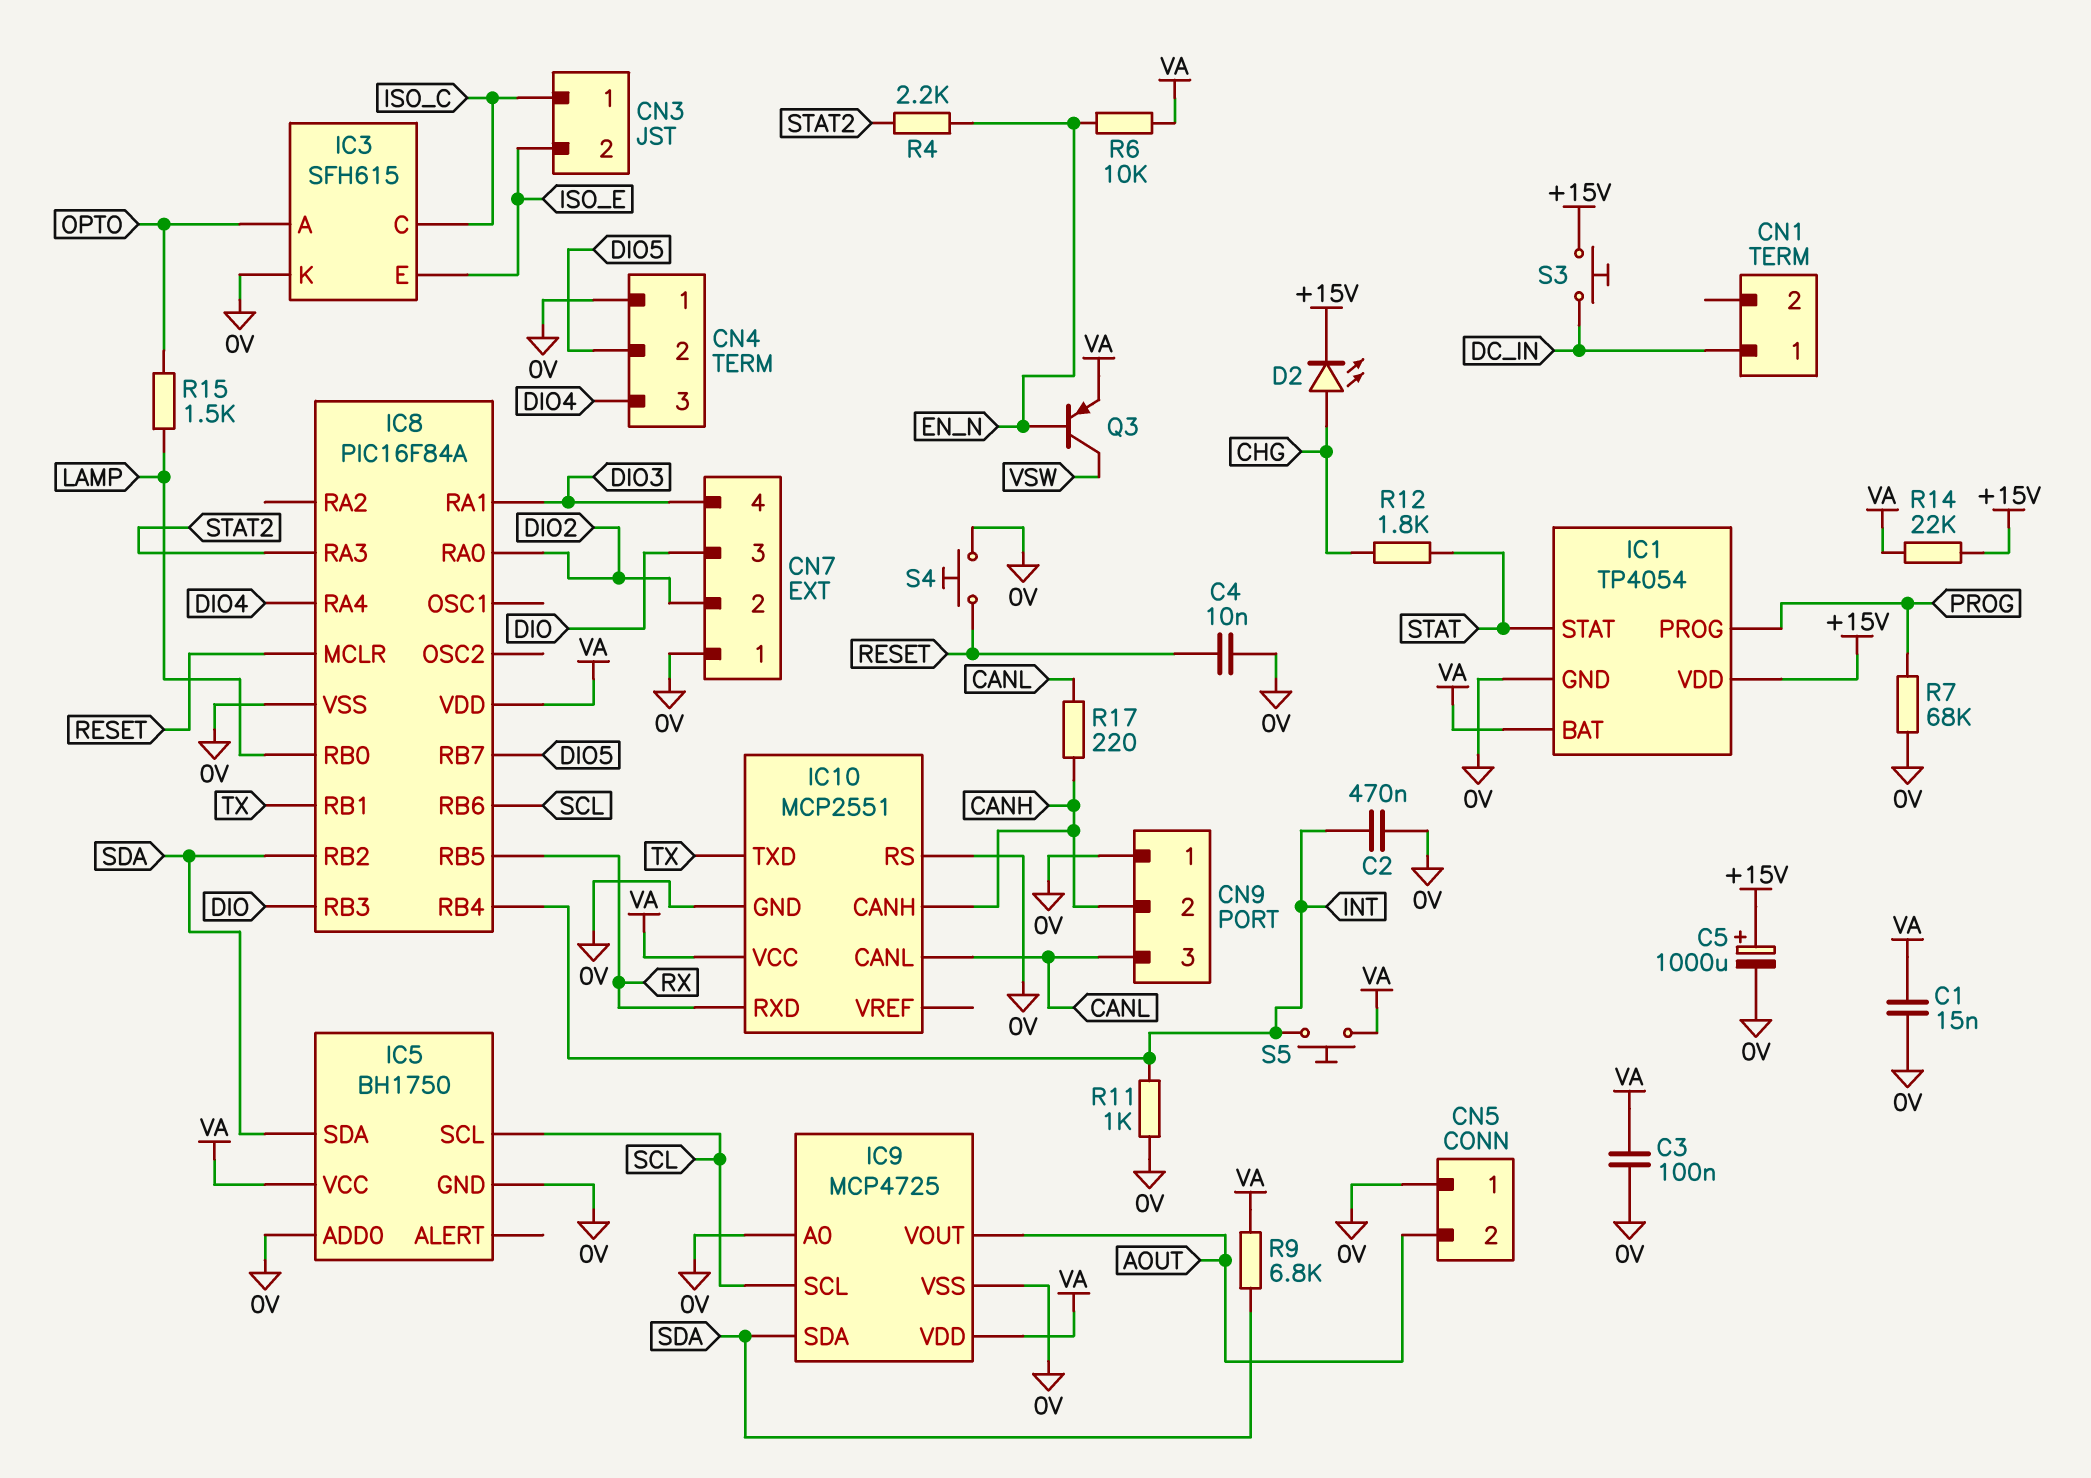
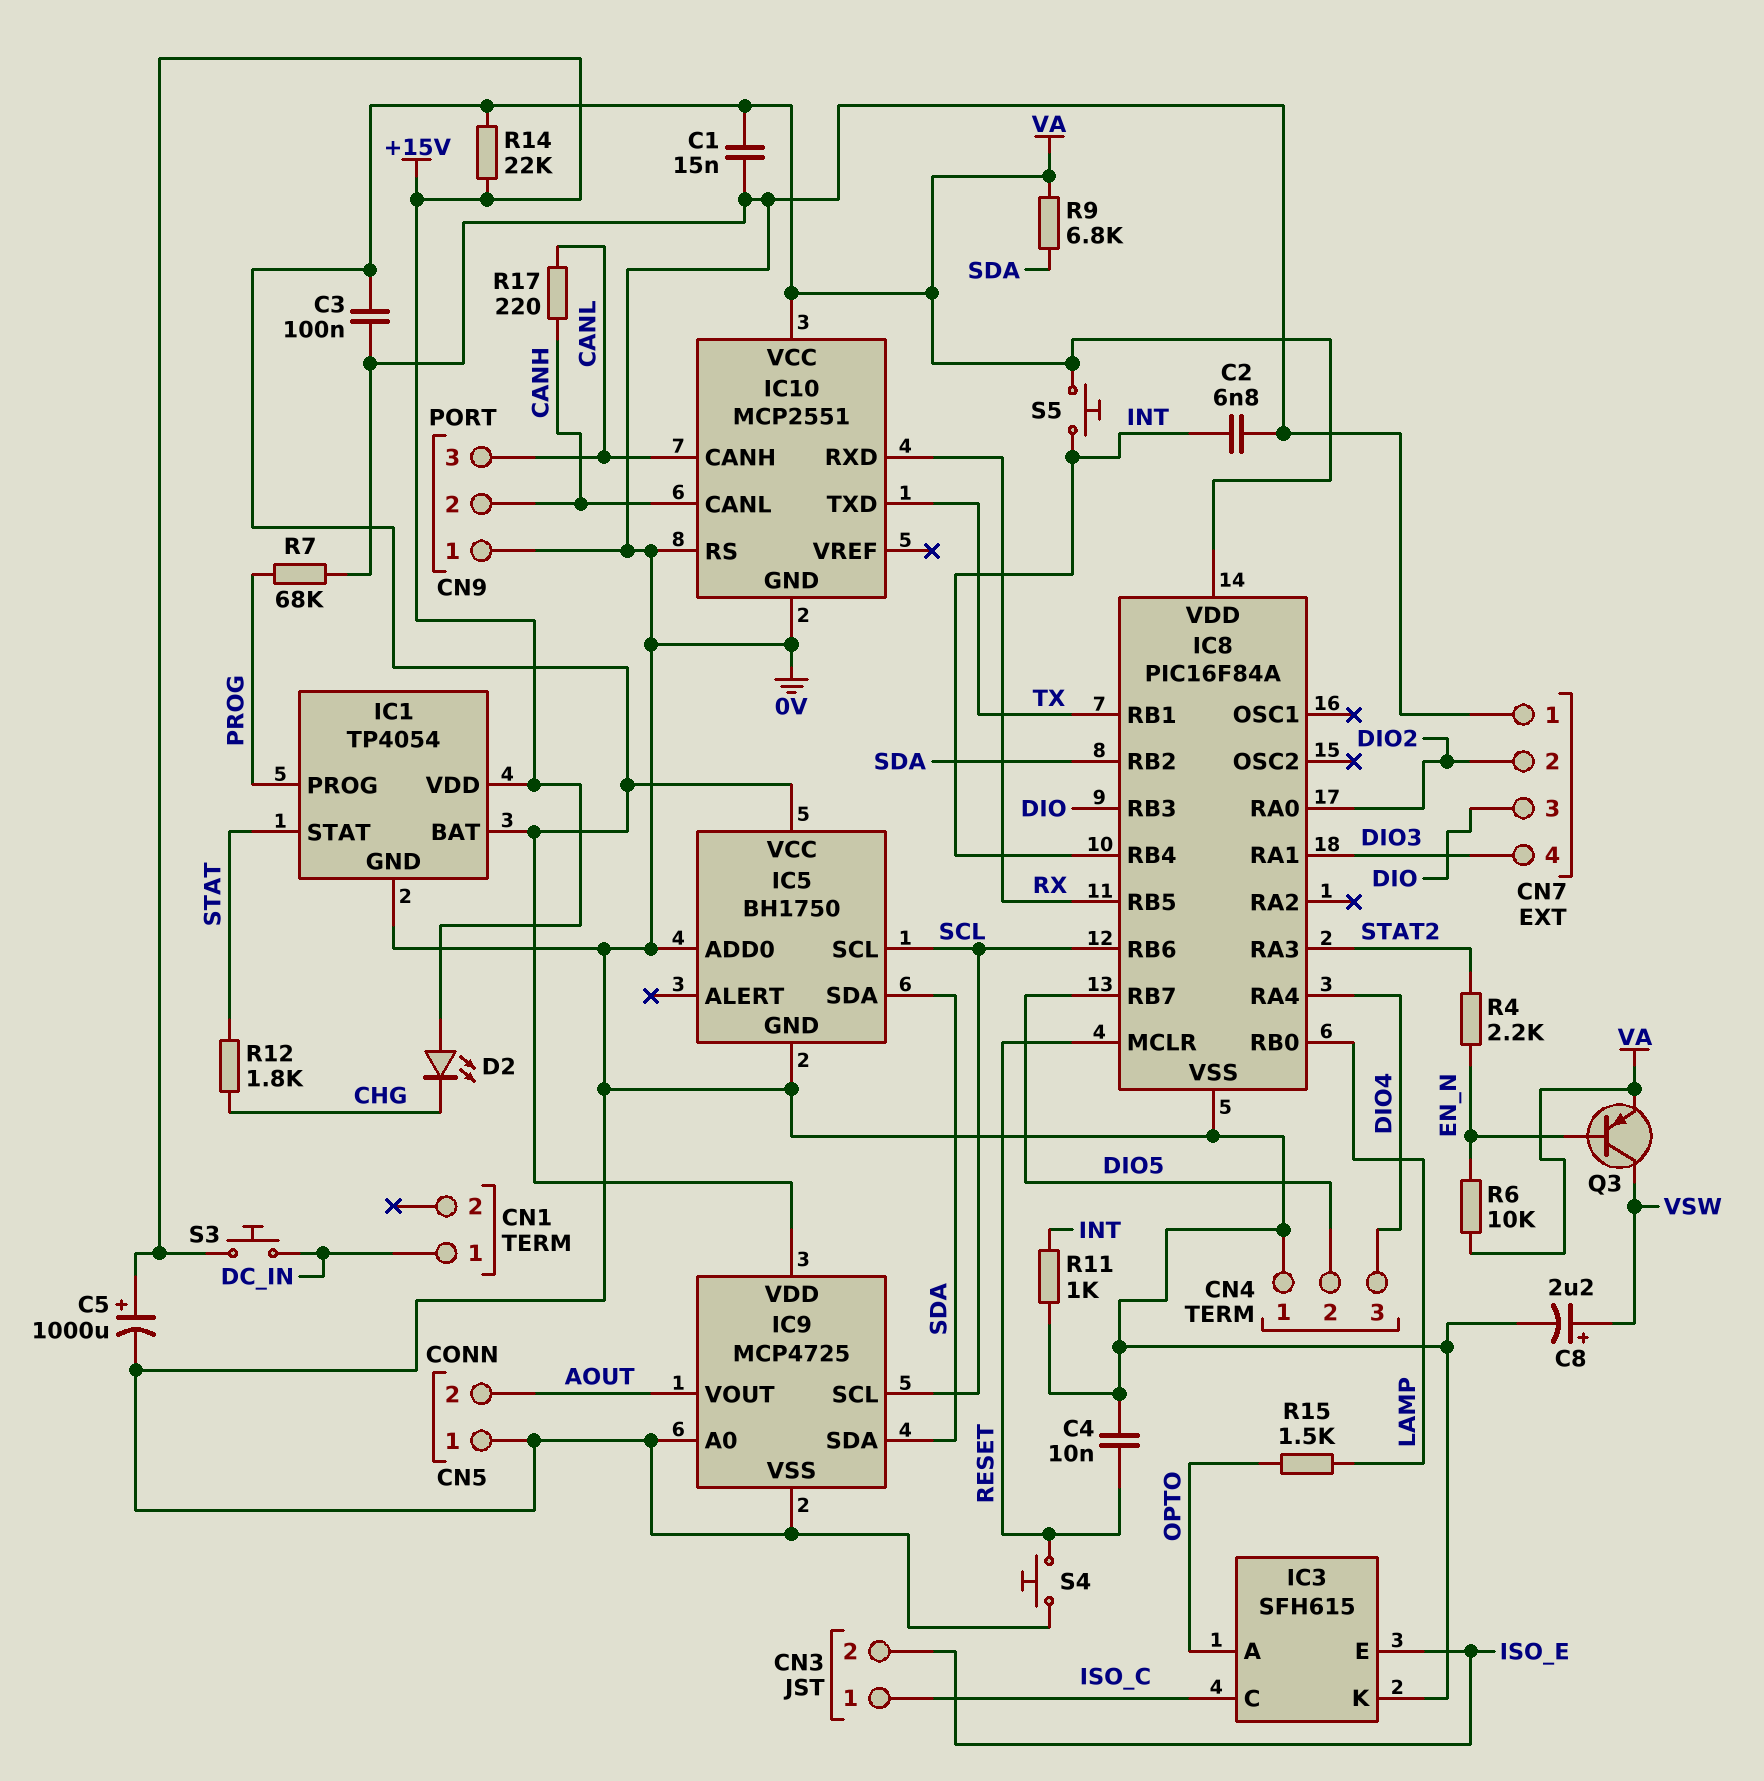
C2: 470nF (0V, INT) -> 6.8nF (0V, INT)
C8: none -> 2.2uF (plus VSW, minus 0V)
D2: LED (A CHG, K +15V) -> LED (A +15V, K CHG)
IC10 pin CANH: CANH -> CANL
IC10 pin CANL: CANL -> CANH

